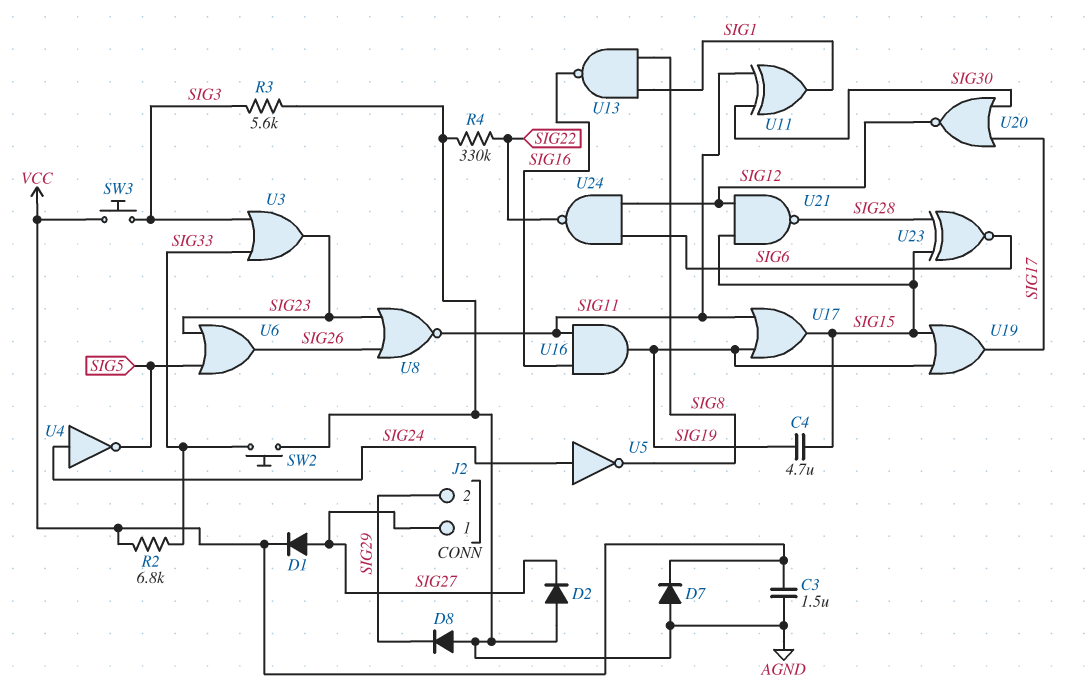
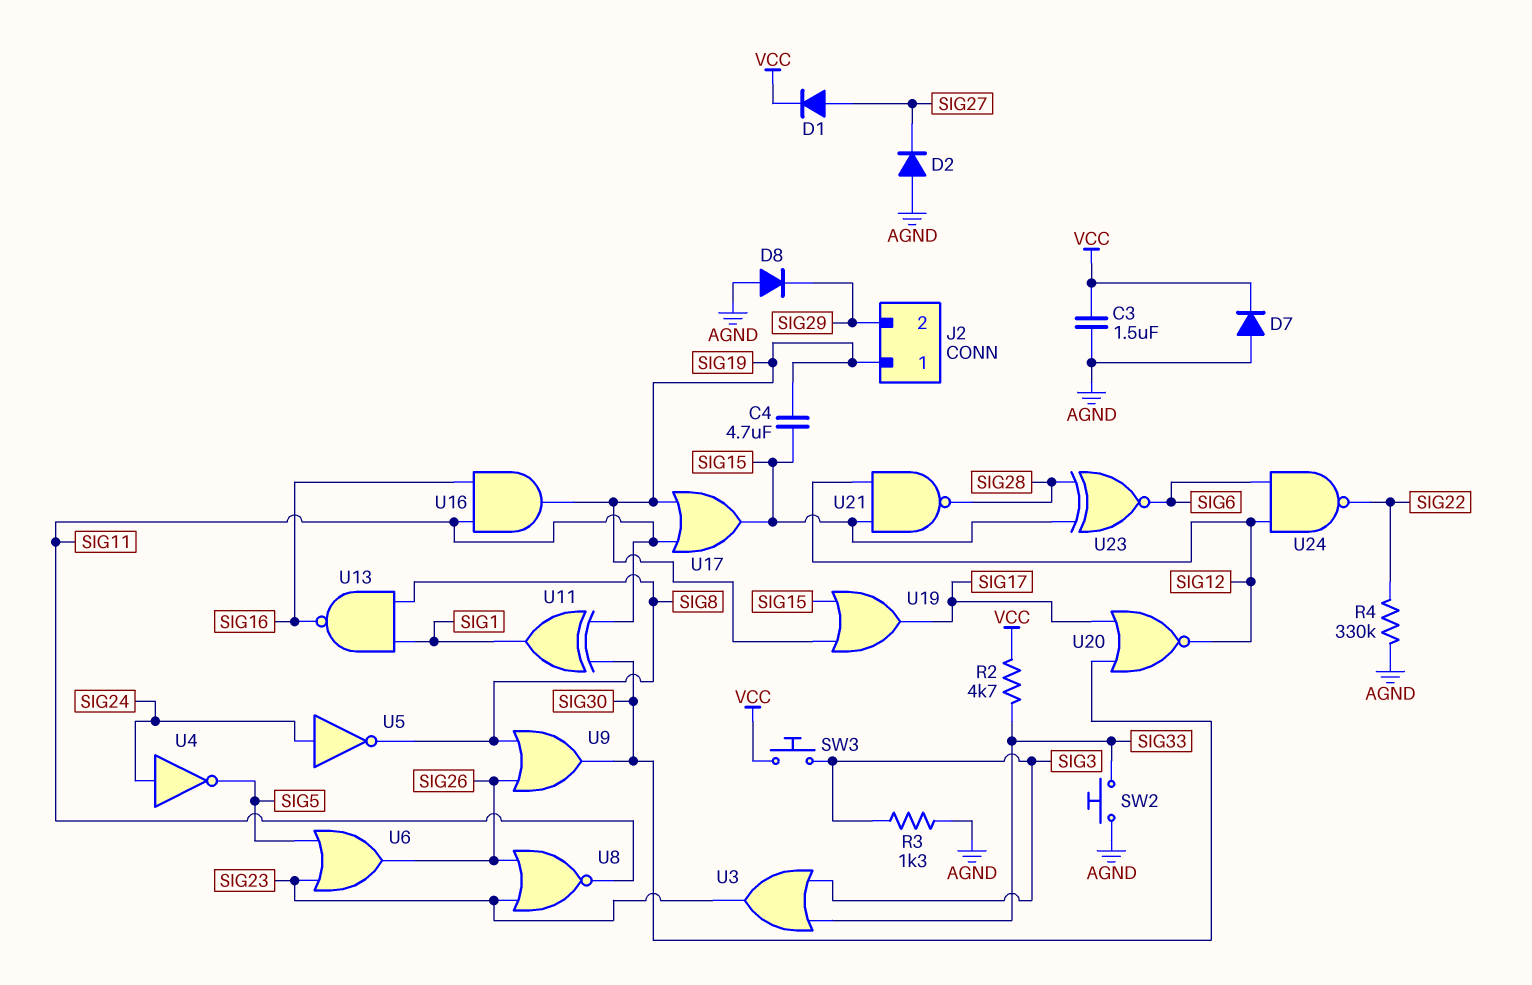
J2 pin 1: SIG27 -> SIG19
R2: 6.8k (SIG33, VCC) -> 4.7k (SIG33, VCC)
R3: 5.6k (AGND, SIG3) -> 1.3k (AGND, SIG3)
U9: none -> OR (in SIG8, in SIG26, out SIG30)

